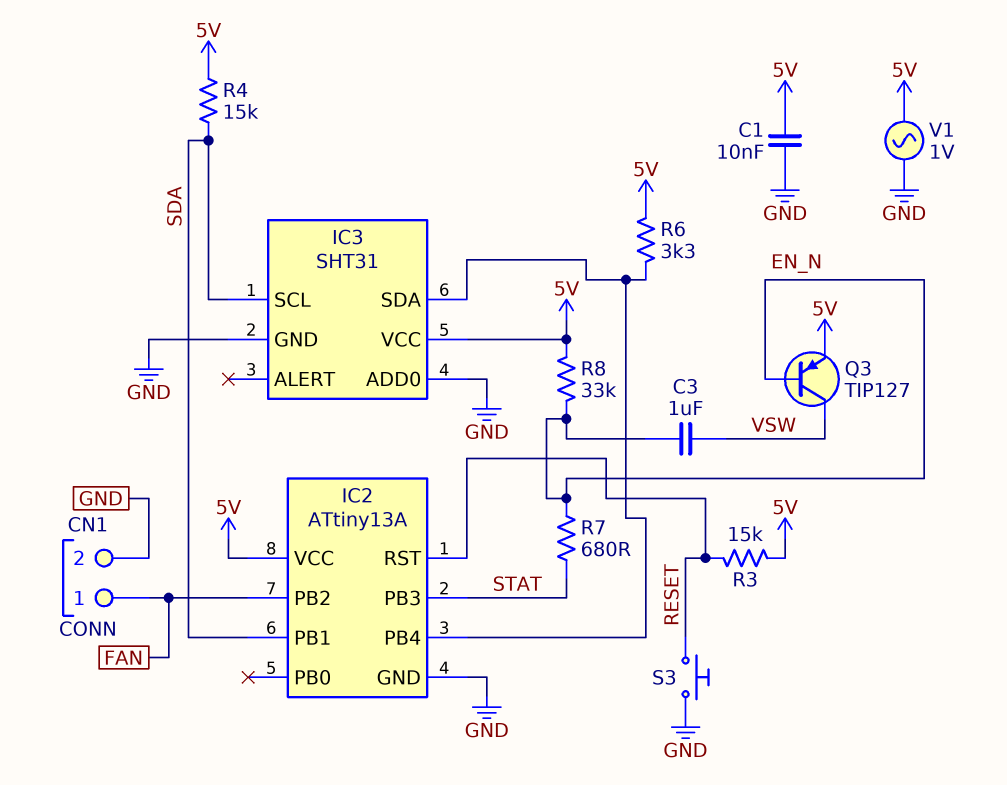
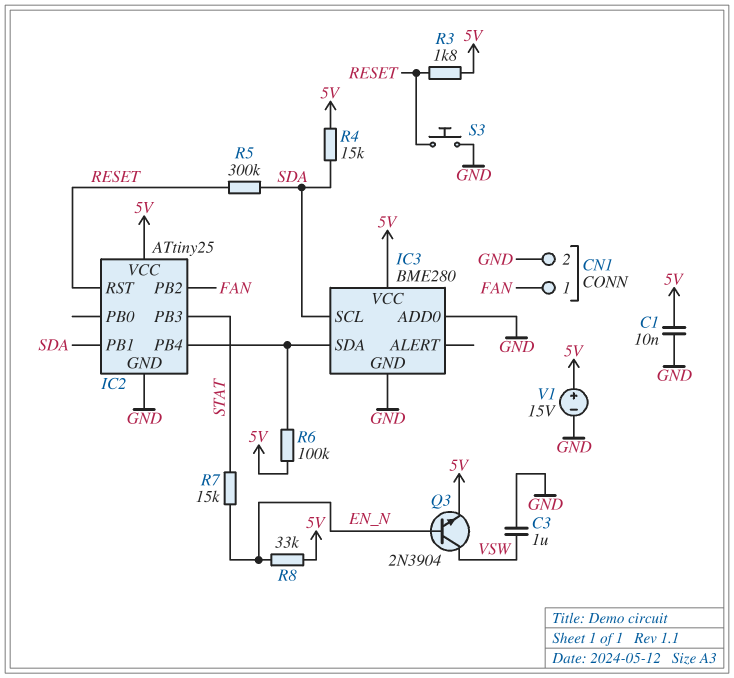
C3: 1uF (EN_N, VSW) -> 1uF (GND, VSW)
IC2: ATtiny13A -> ATtiny25
IC3: SHT31 -> BME280
Q3: PNP TIP127 (B EN_N, C VSW, E 5V) -> NPN 2N3904 (B EN_N, C VSW, E 5V)
R3: 15k (5V, RESET) -> 1.8k (5V, RESET)
R5: none -> 300k (RESET, SDA)
R6: 3.3k (5V, IC2/PB4) -> 100k (5V, IC2/PB4)
R7: 680 (EN_N, STAT) -> 15k (EN_N, STAT)
V1: AC 1V (5V, GND) -> 15V (plus 5V, minus GND)

